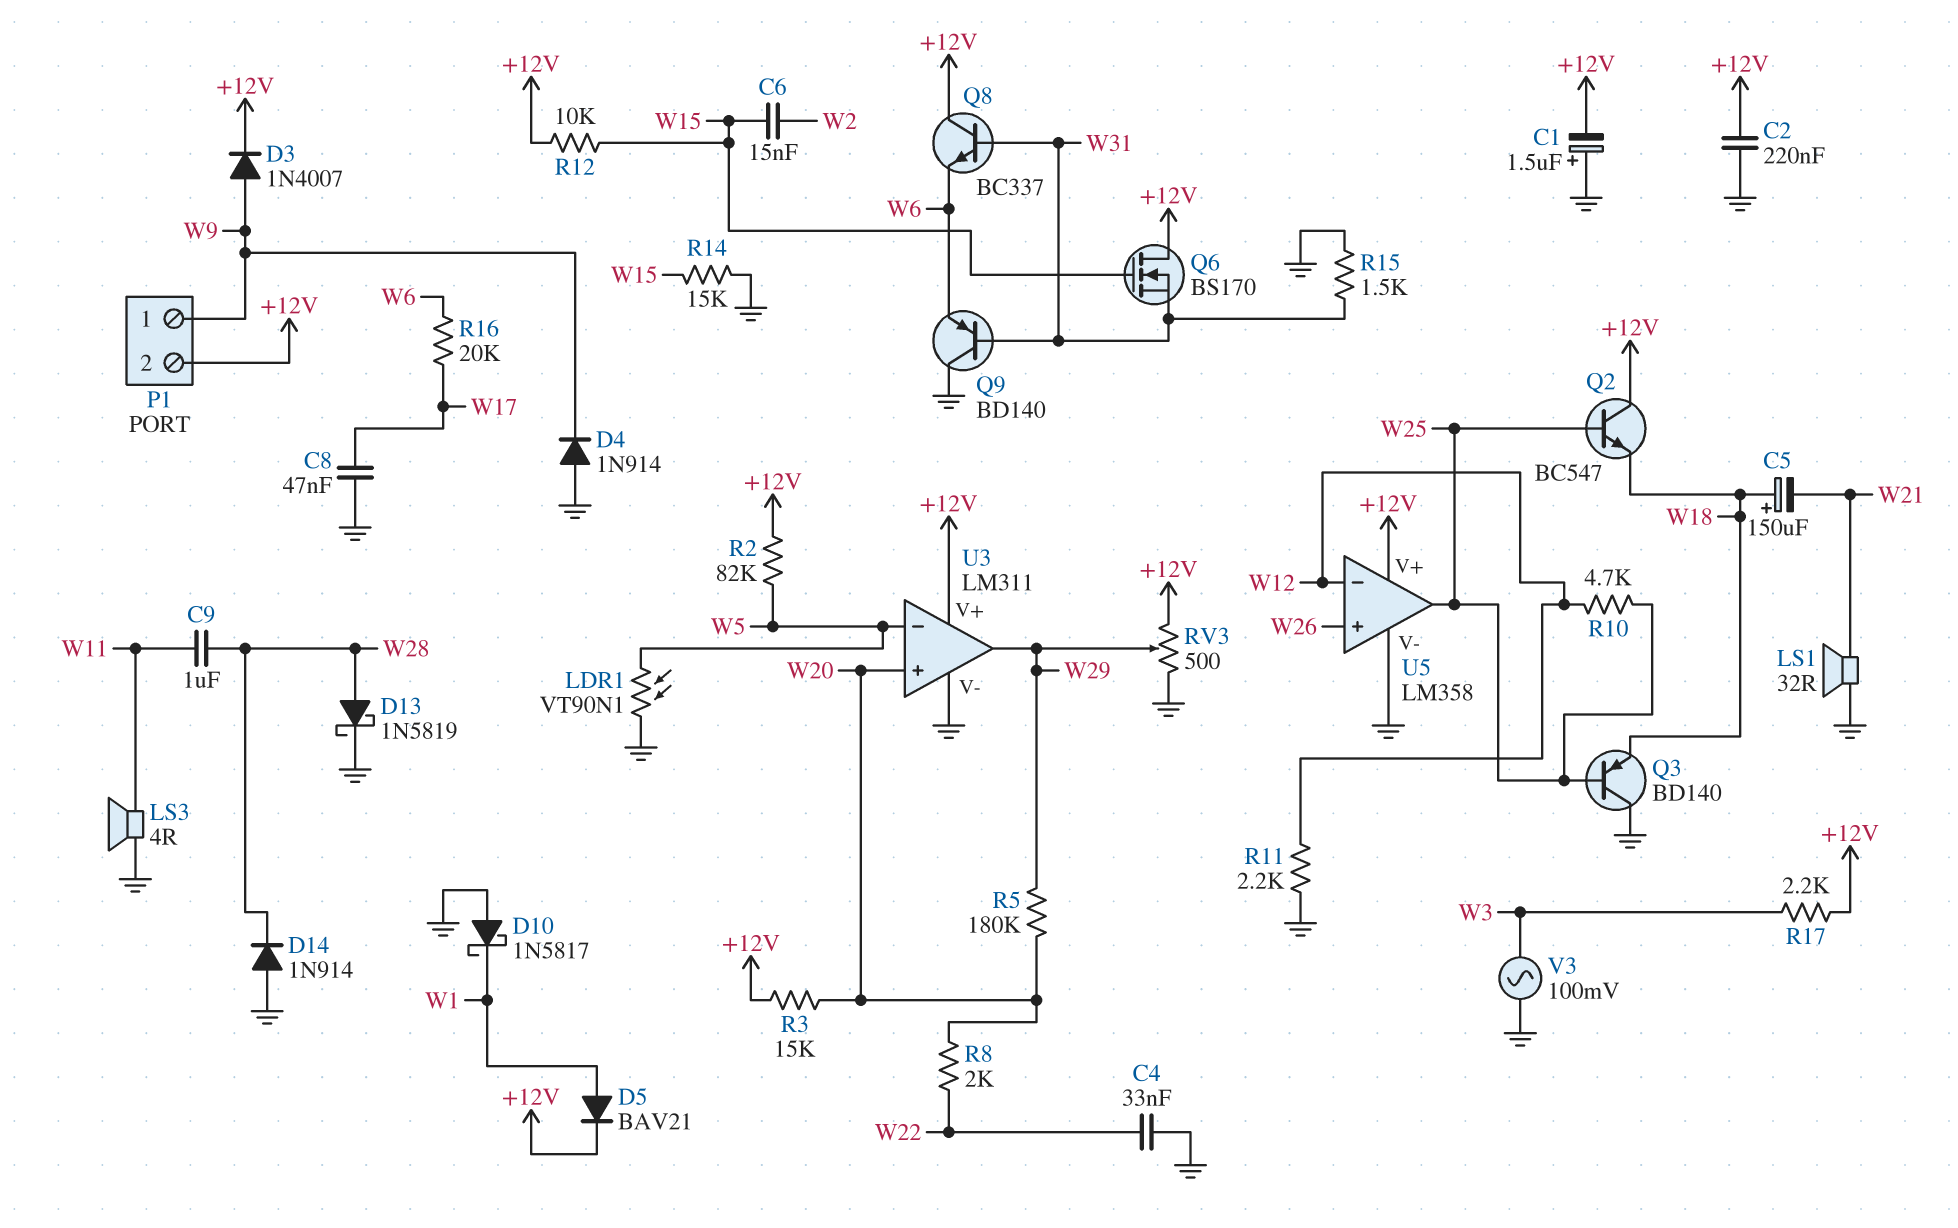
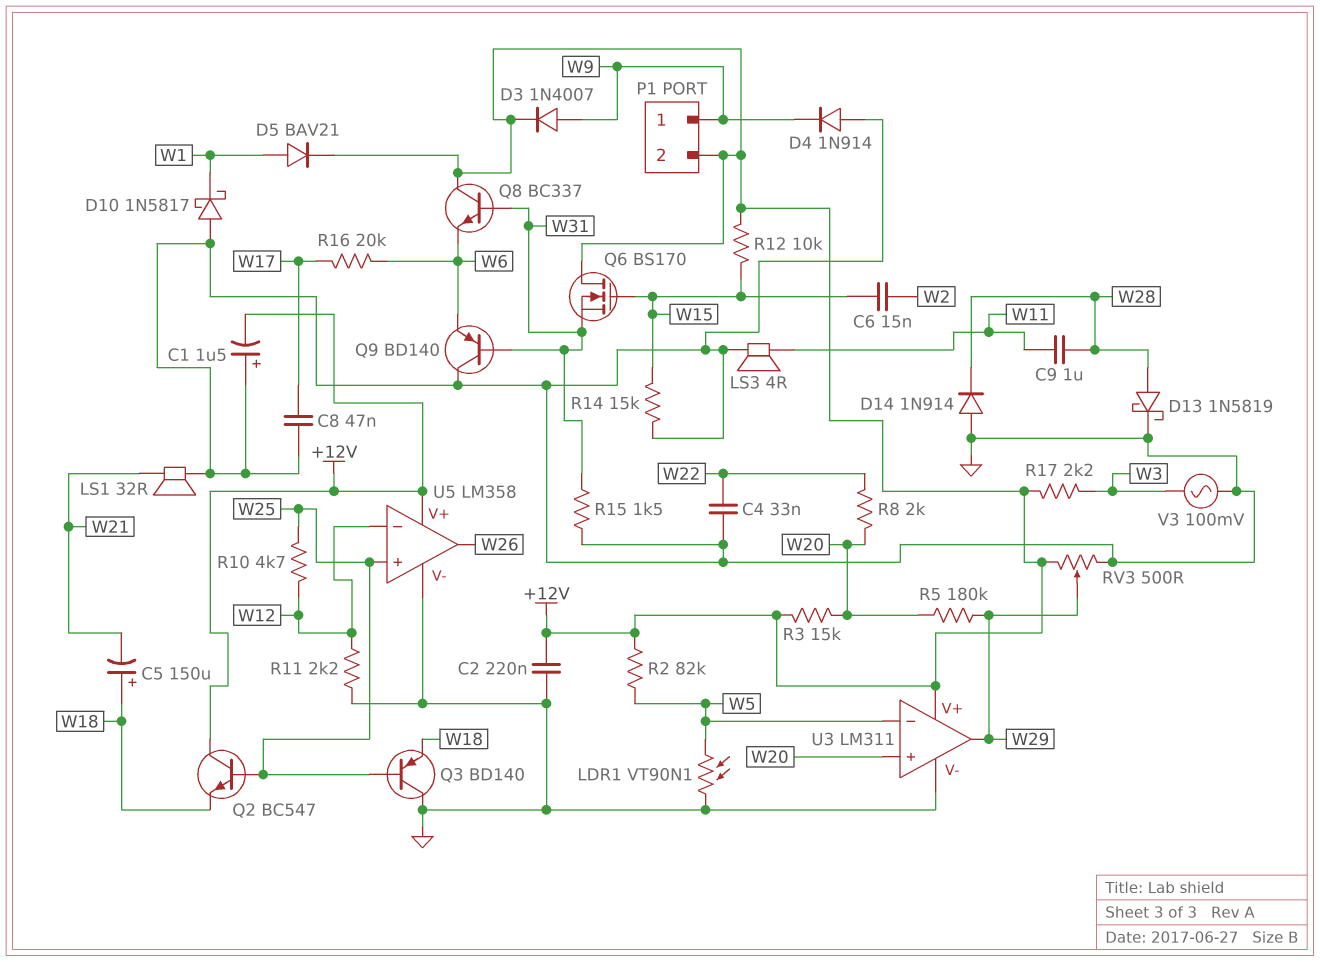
U5 pin in+: W26 -> W25
U5 pin out: W25 -> W26

